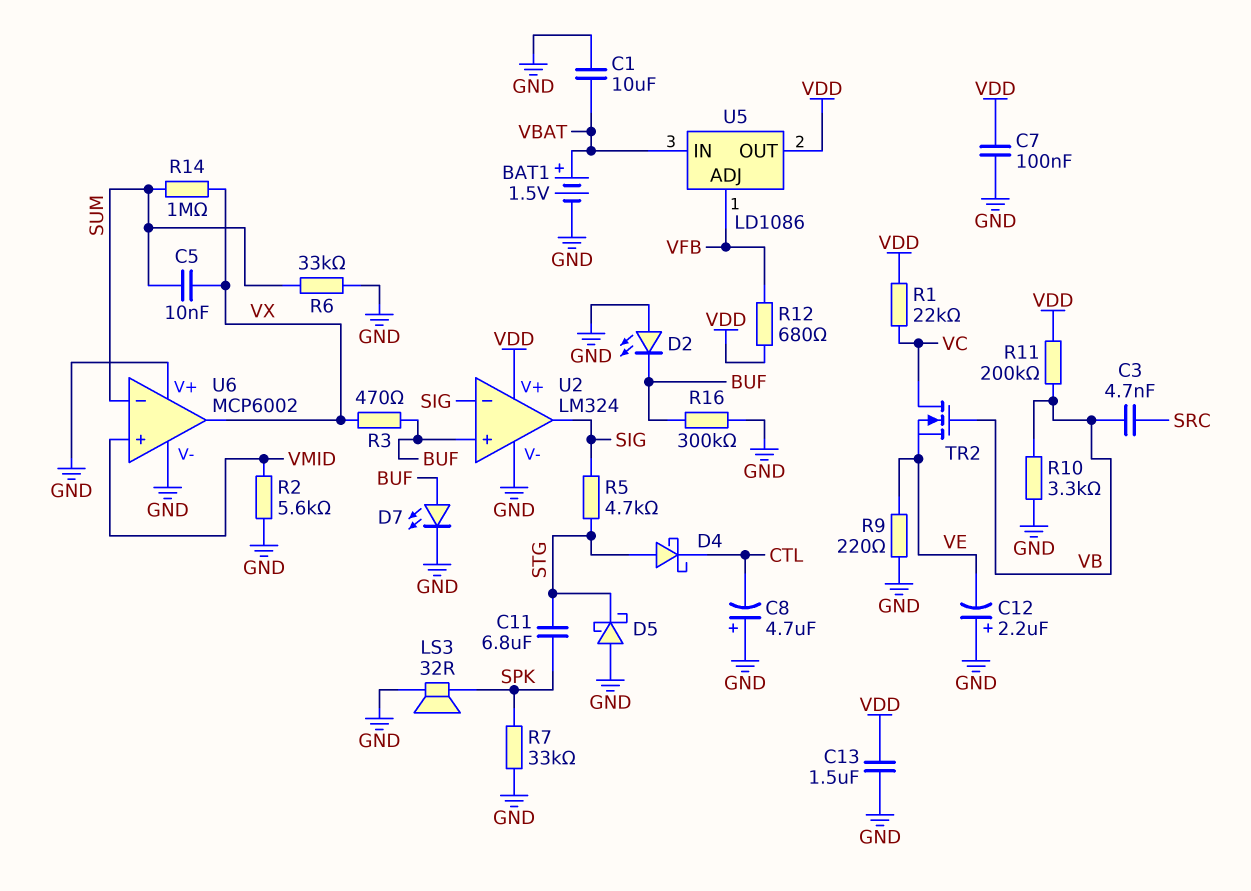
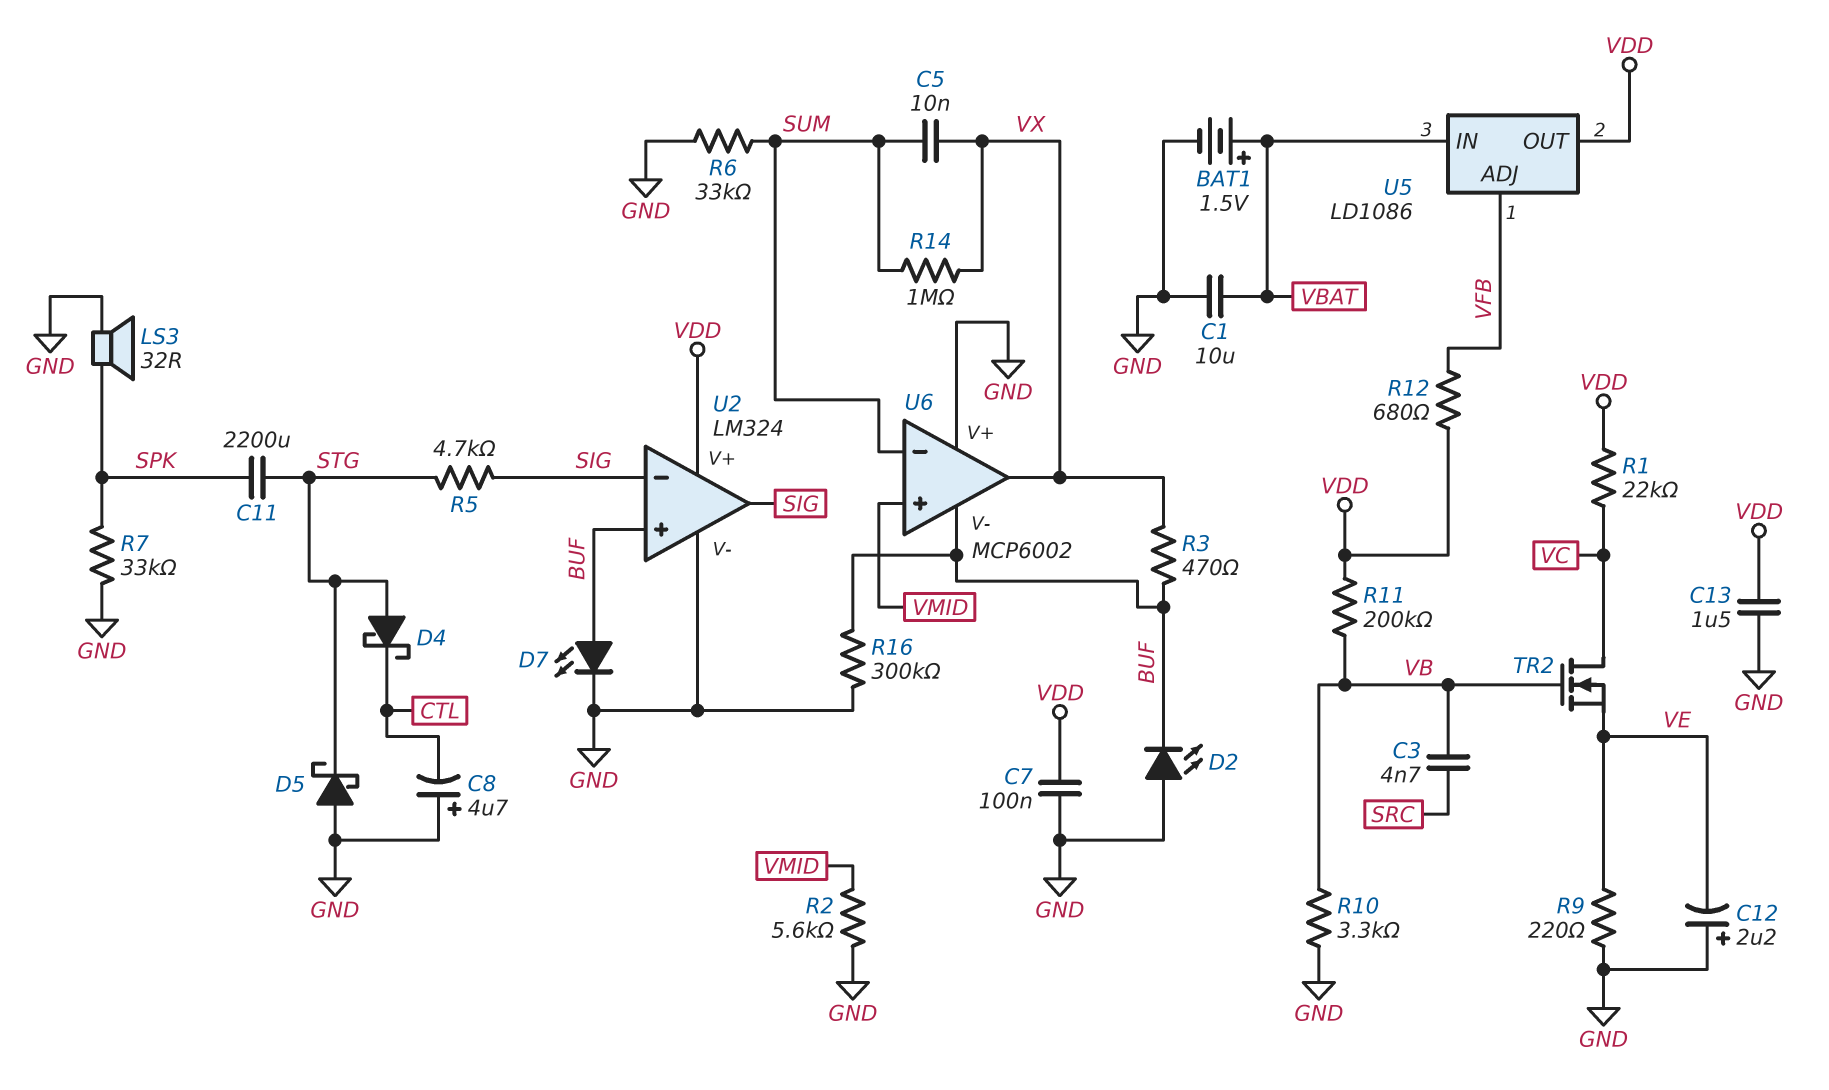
C11: 6.8uF (SPK, STG) -> 2200uF (SPK, STG)
U6 pin V-: GND -> BUF

